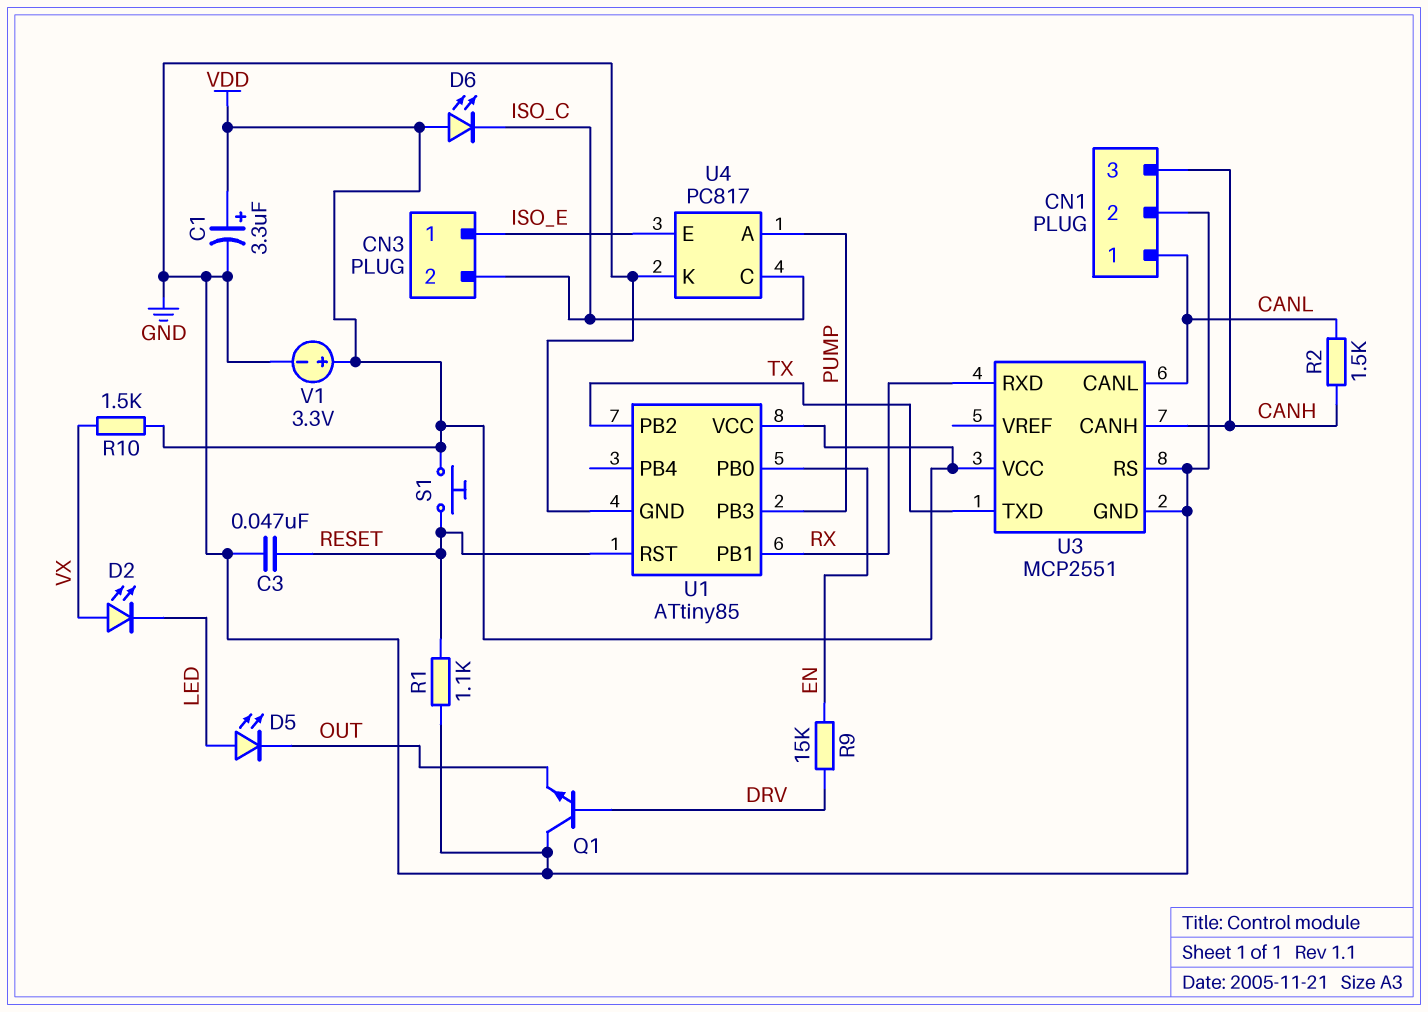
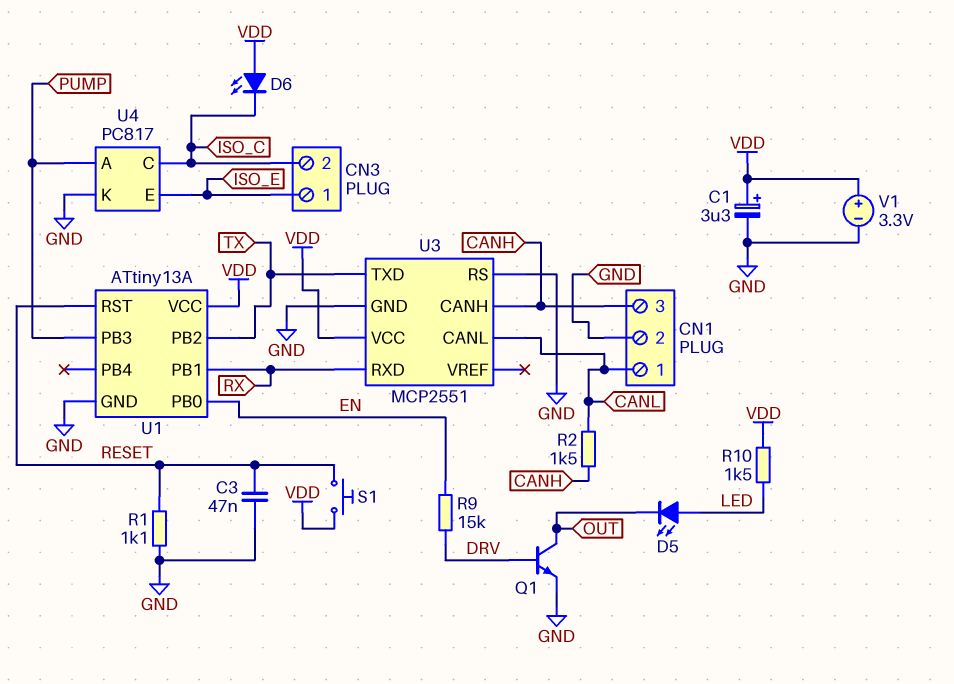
D2: LED (A VX, K LED) -> none
Q1: NPN (B DRV, C GND, E OUT) -> NPN (B DRV, C OUT, E GND)
R10: 1.5k (VDD, VX) -> 1.5k (LED, VDD)
U1: ATtiny85 -> ATtiny13A

